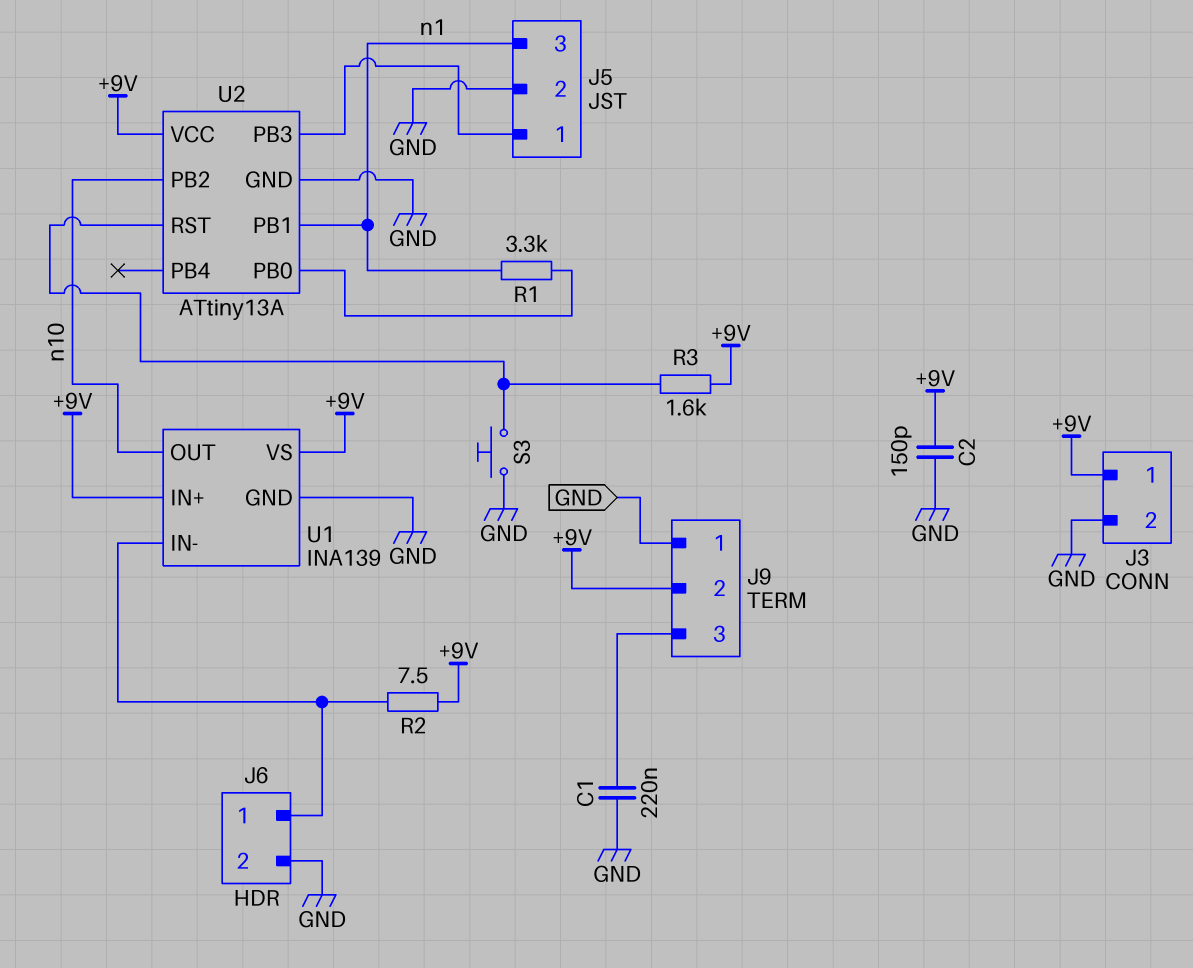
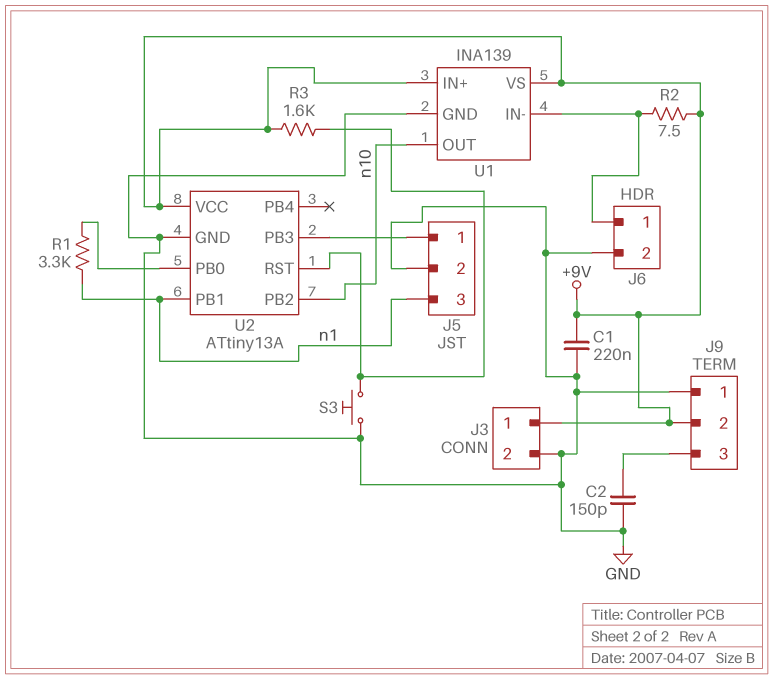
C1: 220nF (GND, J9/3) -> 220nF (+9V, GND)
C2: 150pF (+9V, GND) -> 150pF (GND, J9/3)

